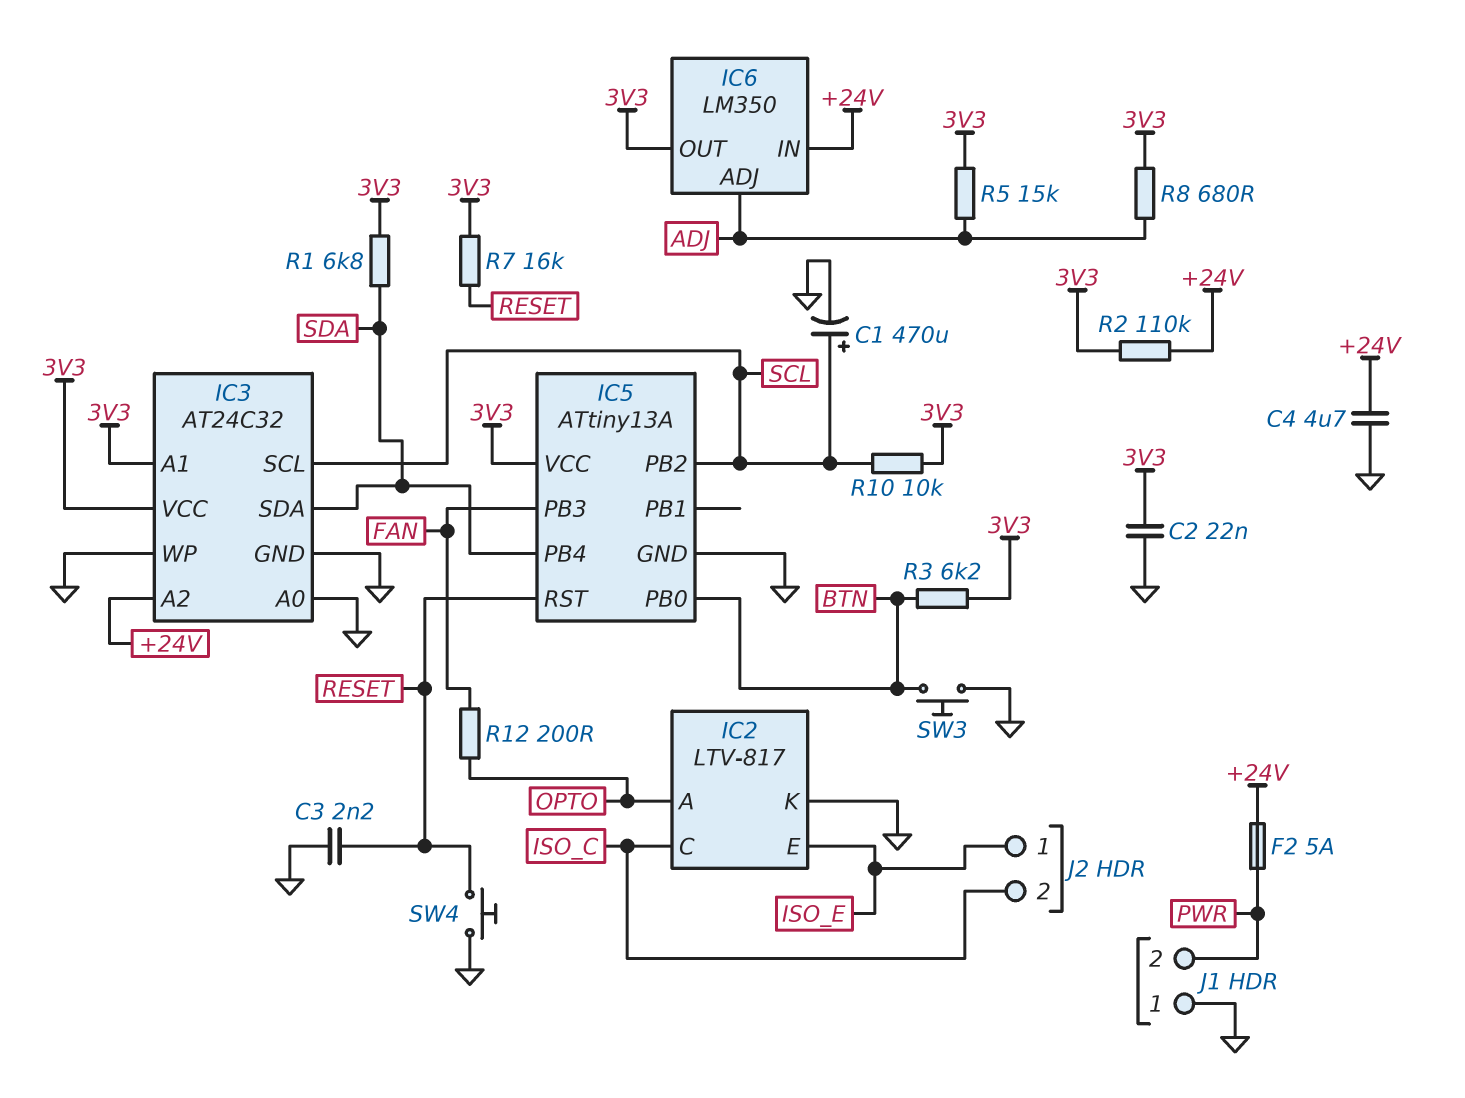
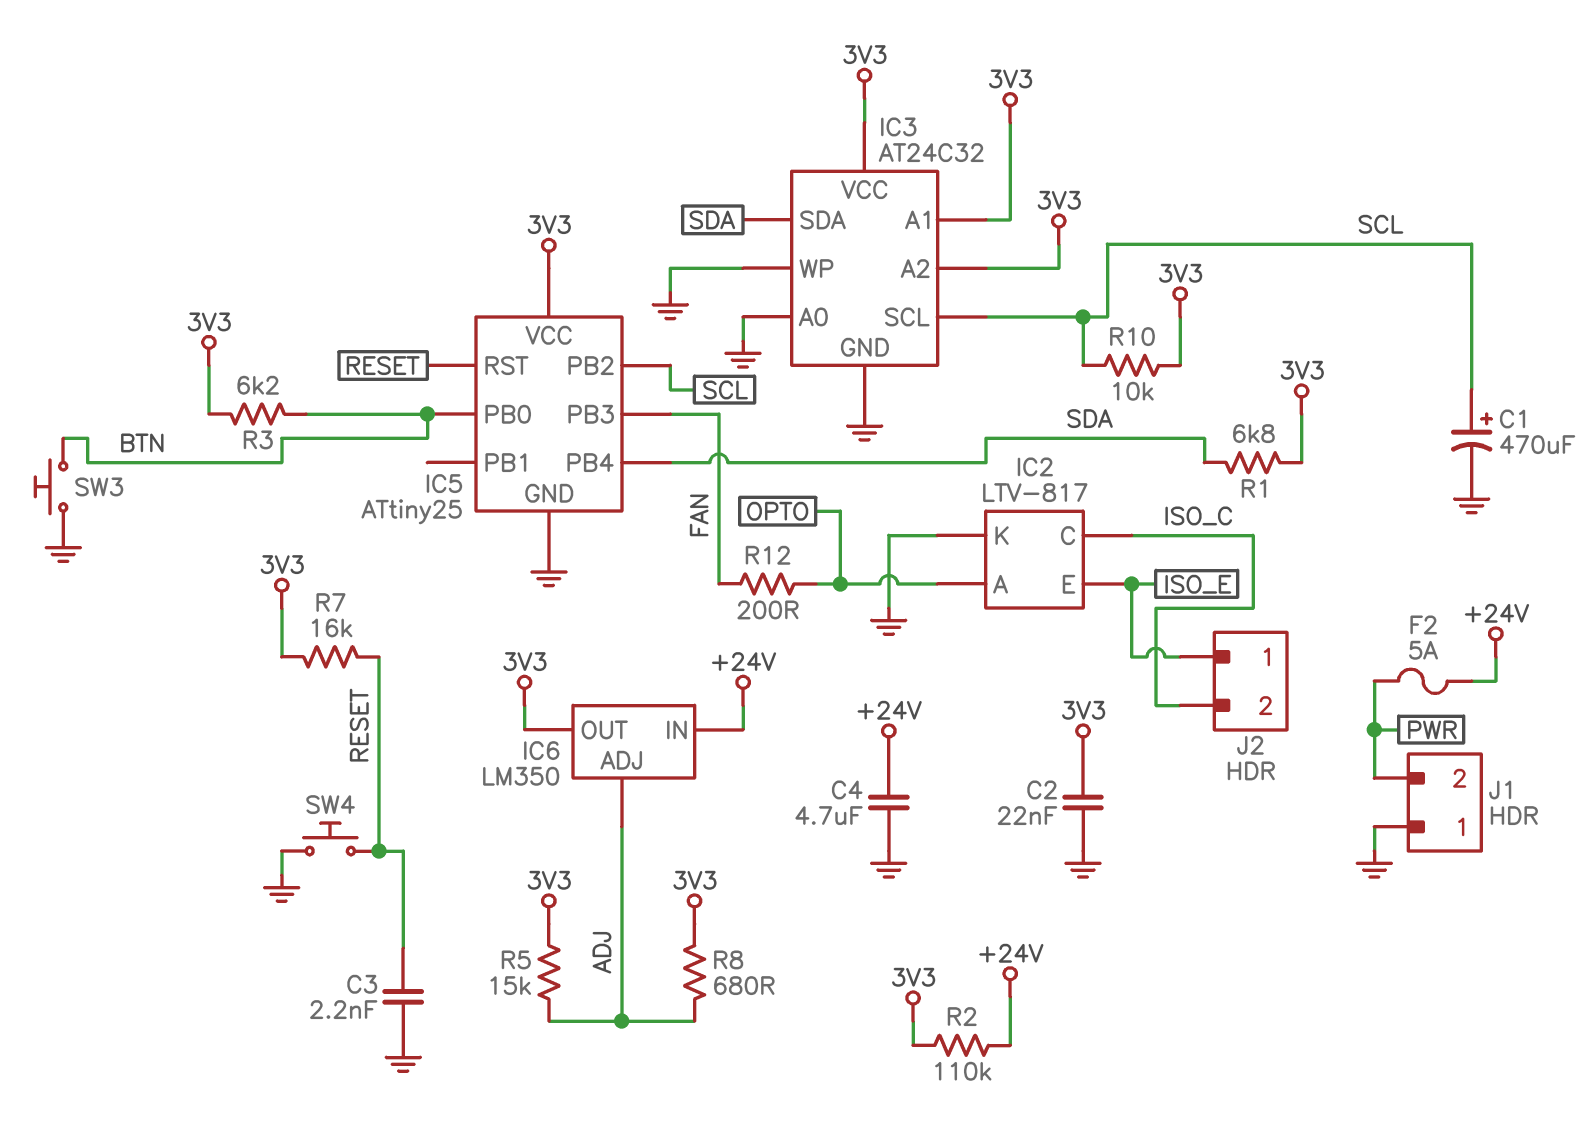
IC3 pin A2: +24V -> 3V3
IC5: ATtiny13A -> ATtiny25

